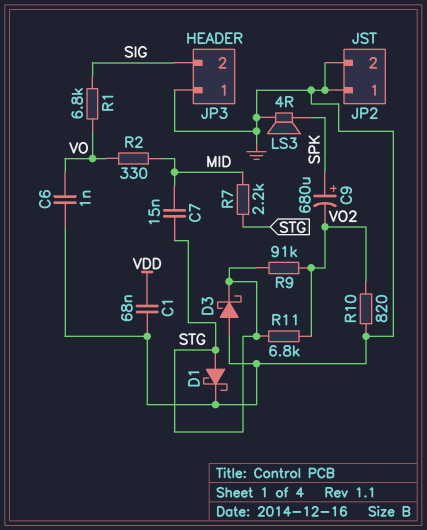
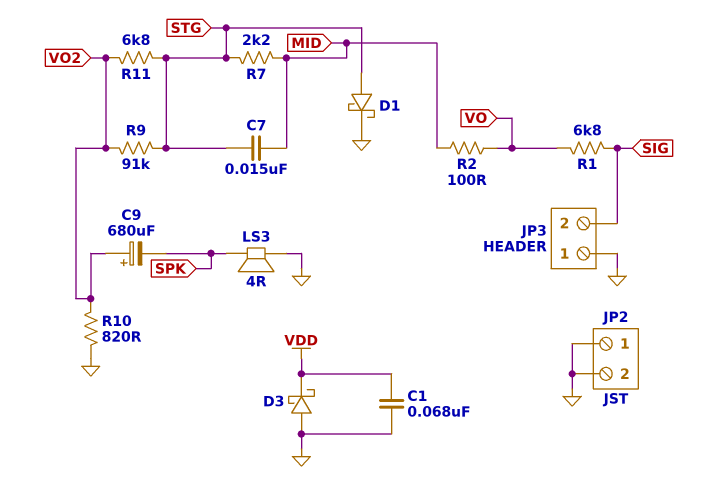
C6: 1nF (GND, VO) -> none
C9: 680uF (plus SPK, minus VO2) -> 680uF (plus VO2, minus SPK)
D3: schottky (A GND, K STG) -> schottky (A GND, K VDD)
R2: 330 (MID, VO) -> 100 (MID, VO)

